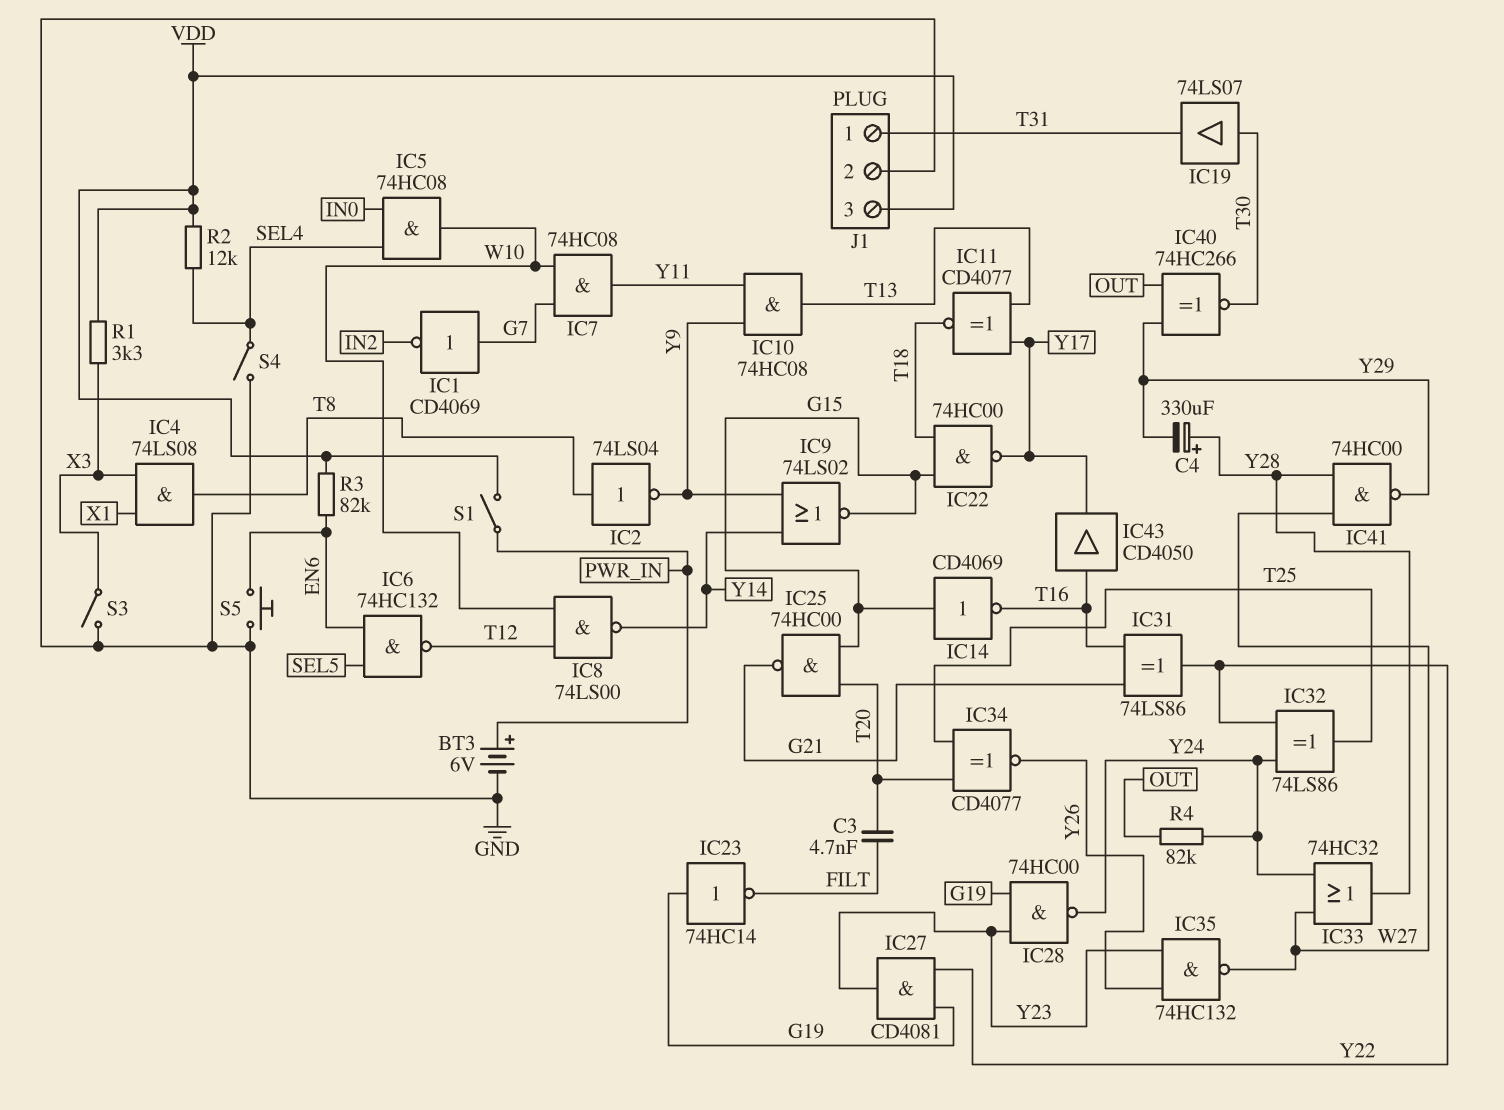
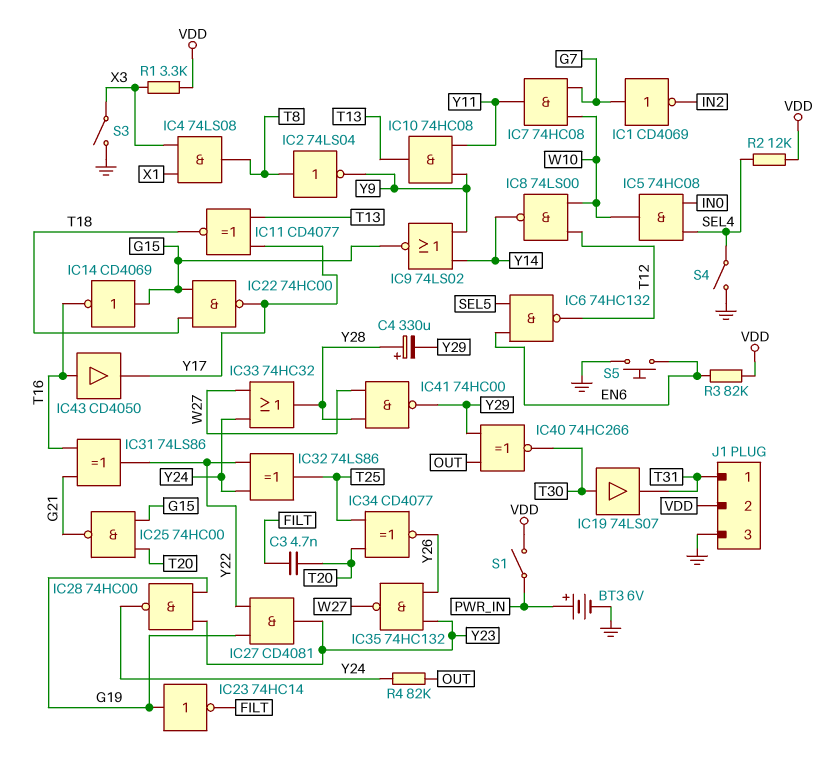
J1 pin 2: GND -> VDD
J1 pin 3: VDD -> GND

